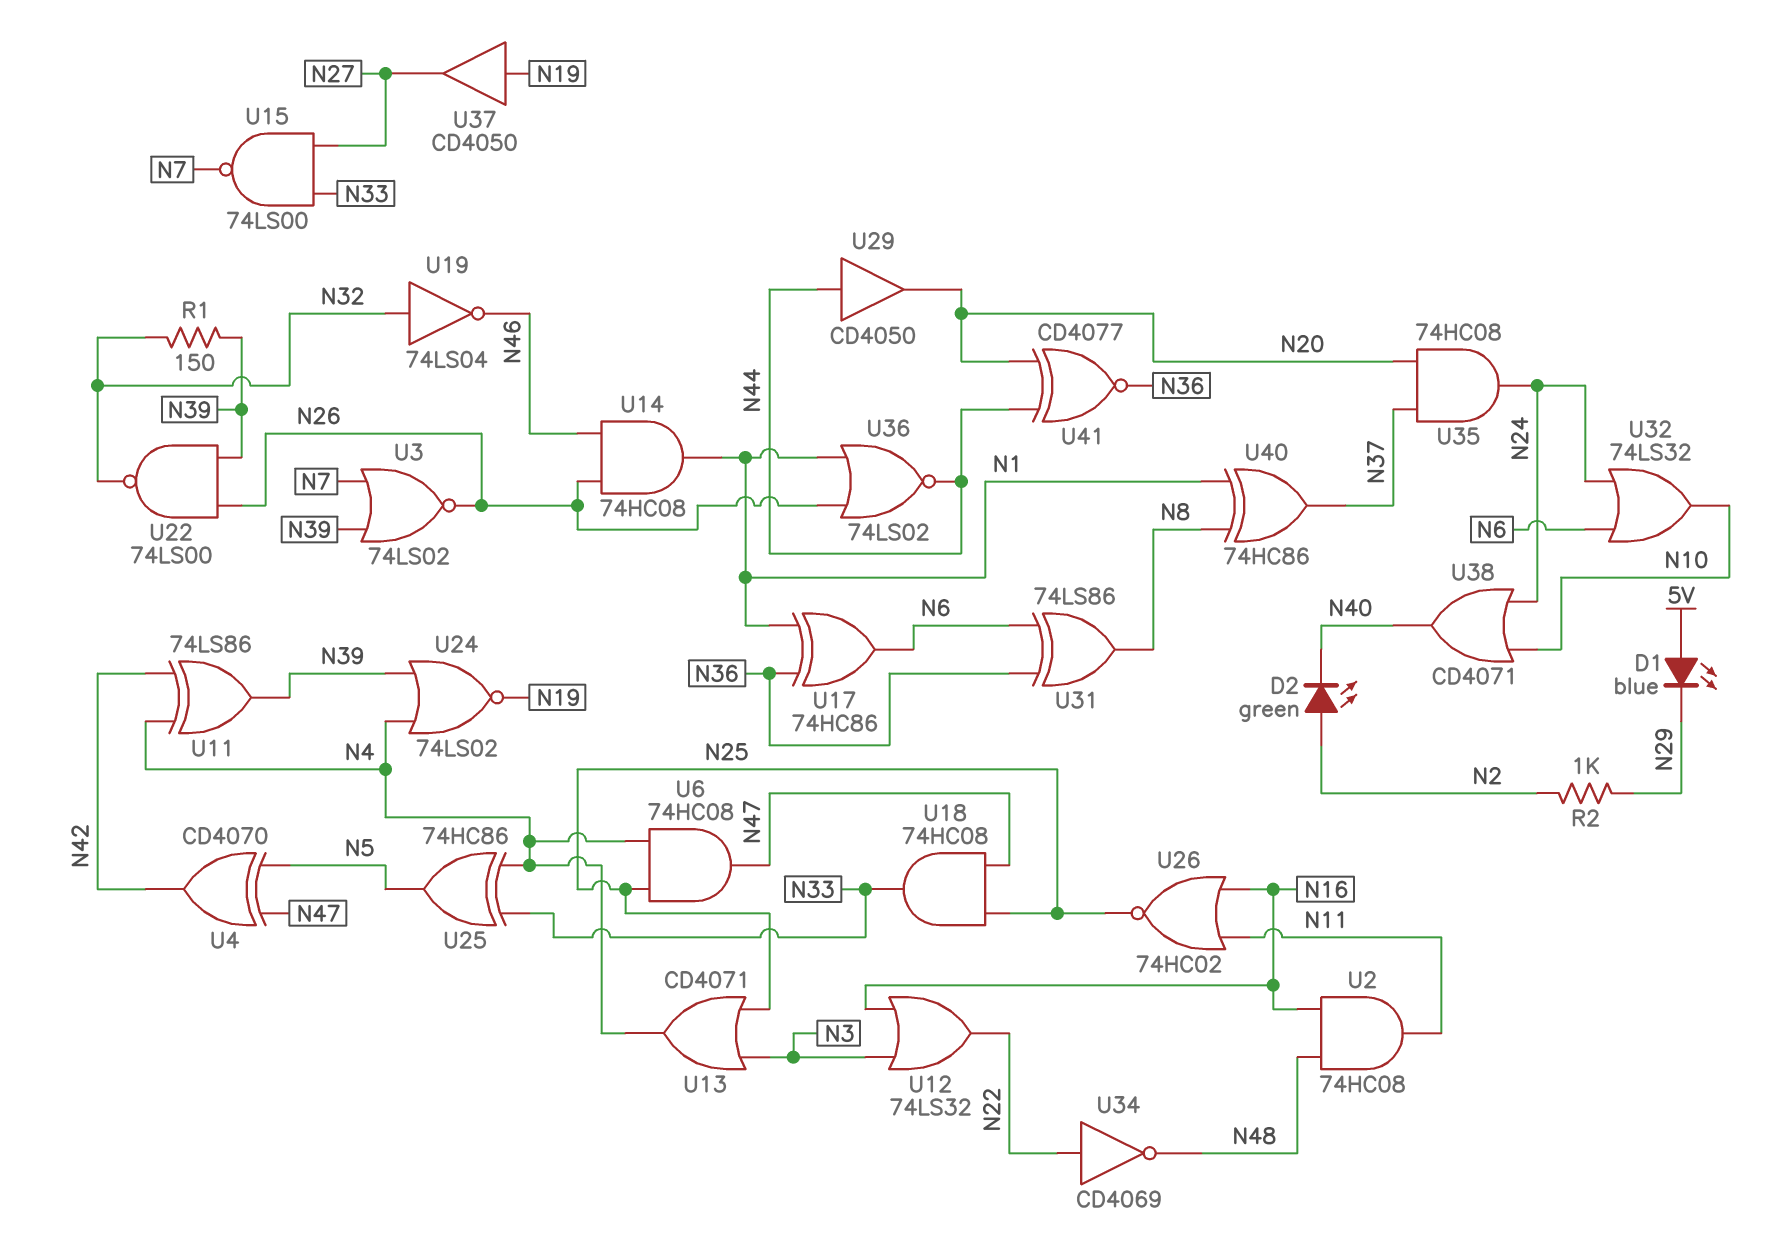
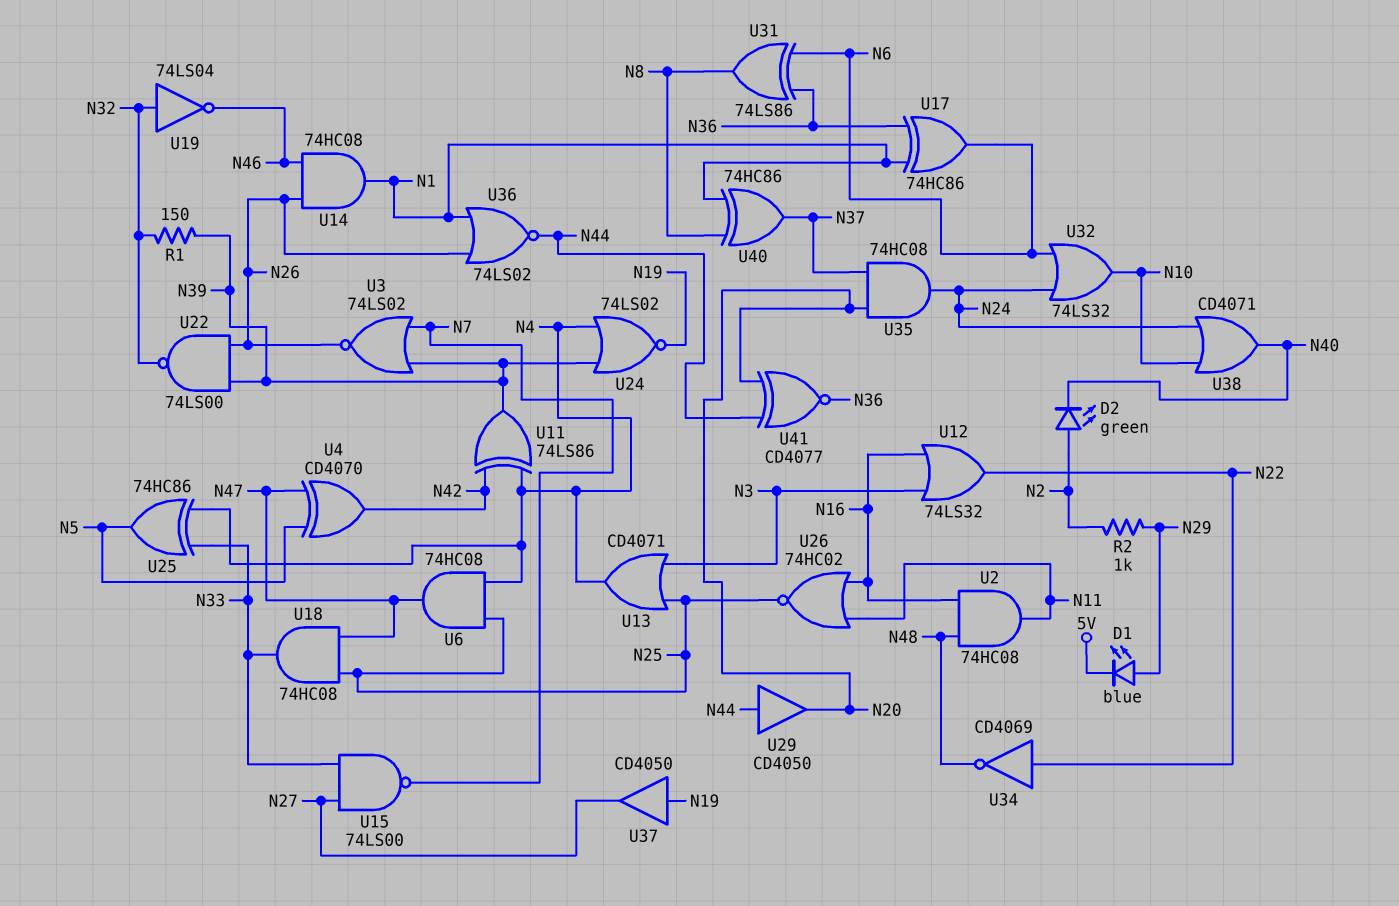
D1: LED blue (A 5V, K N29) -> LED blue (A N29, K 5V)

